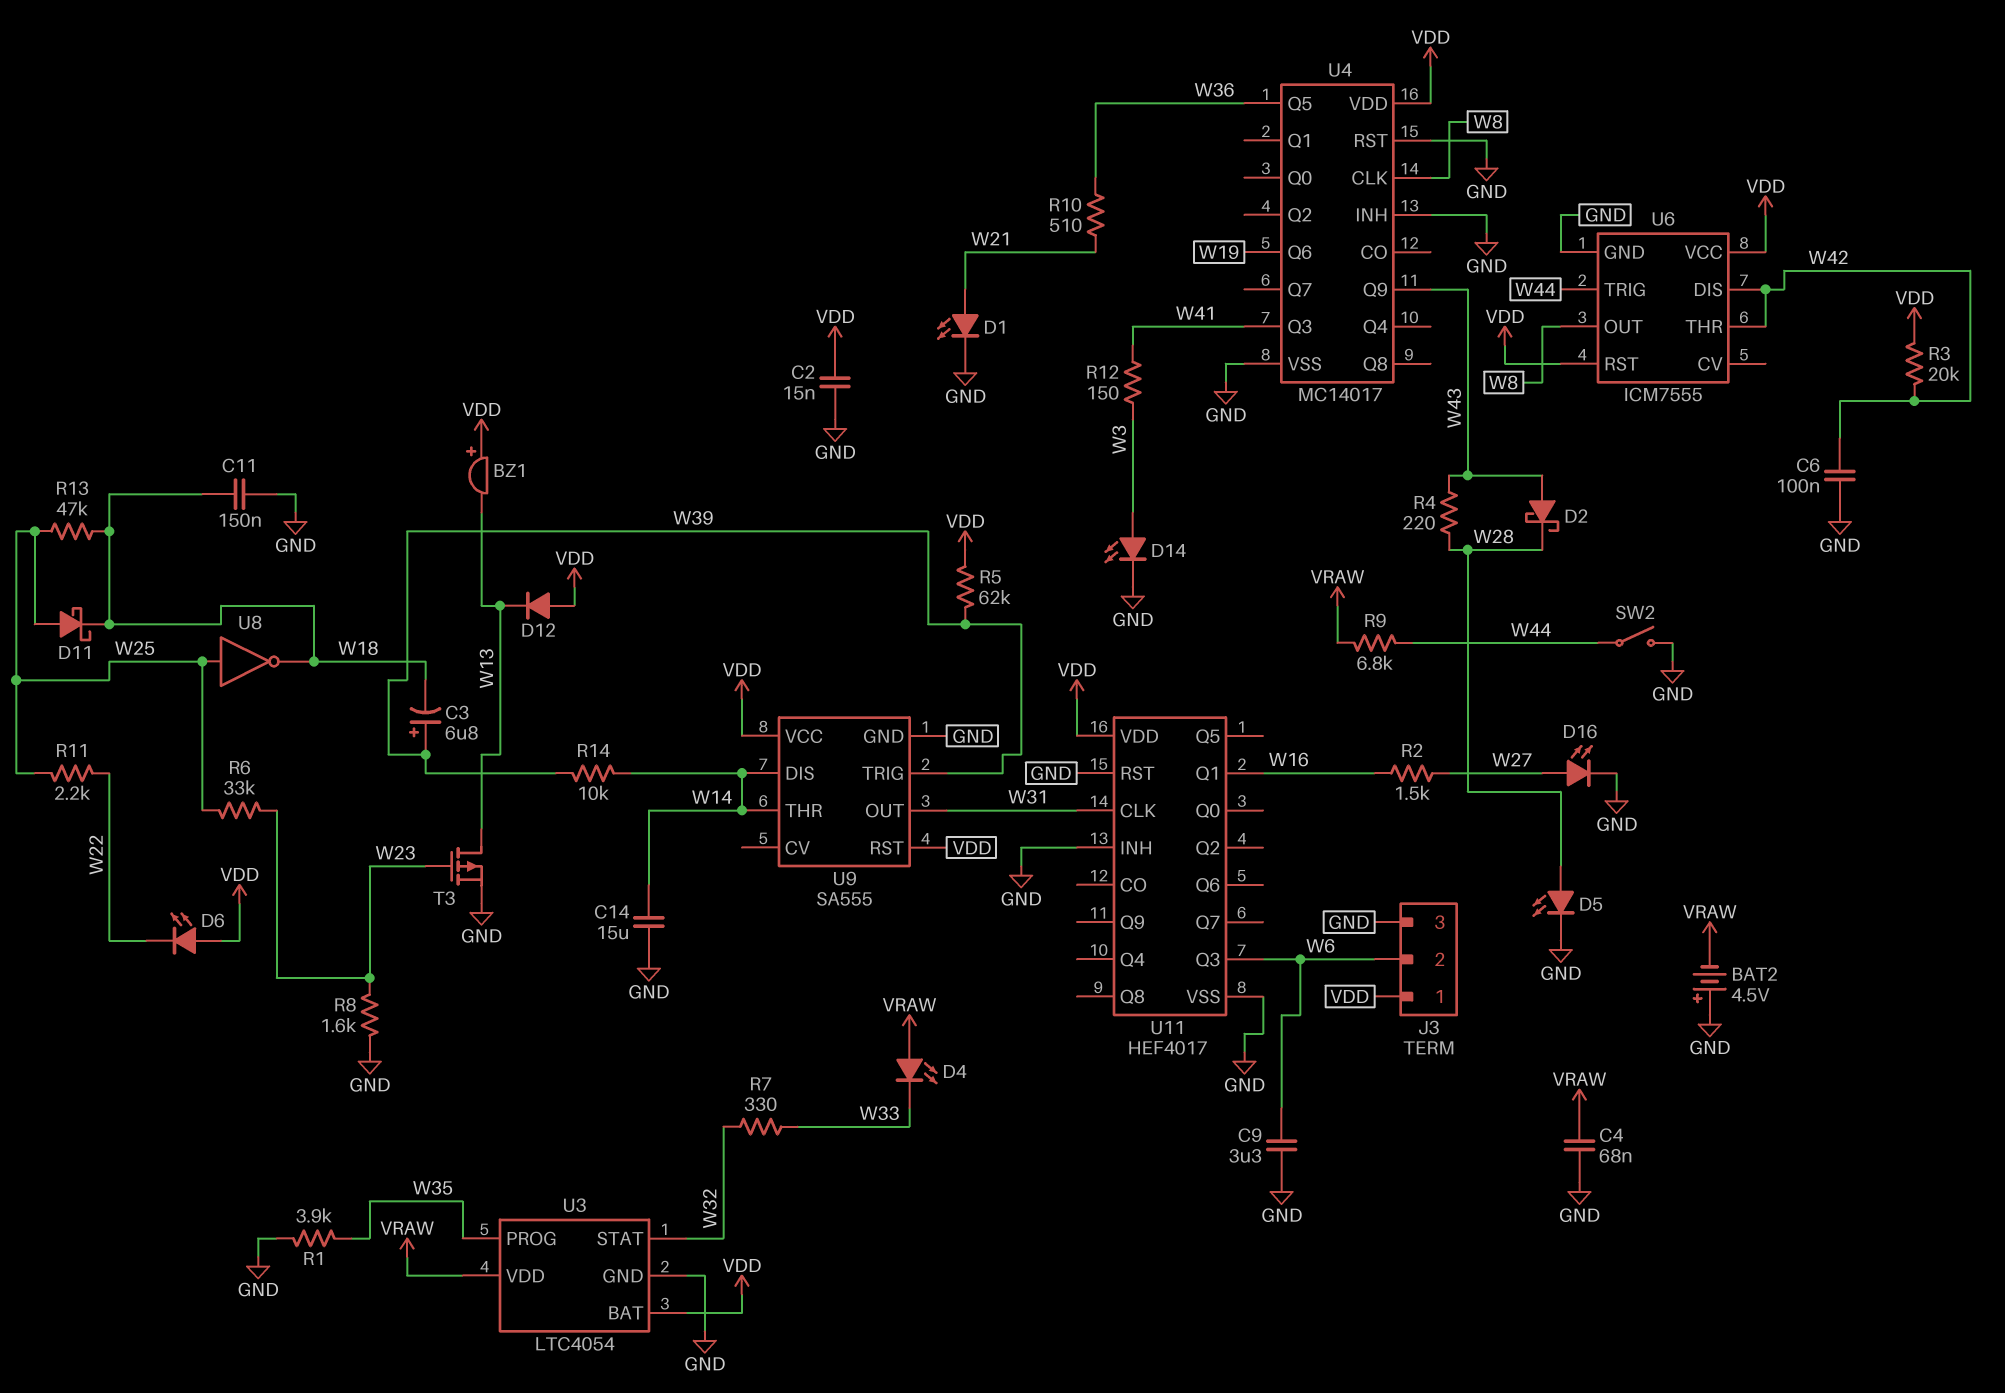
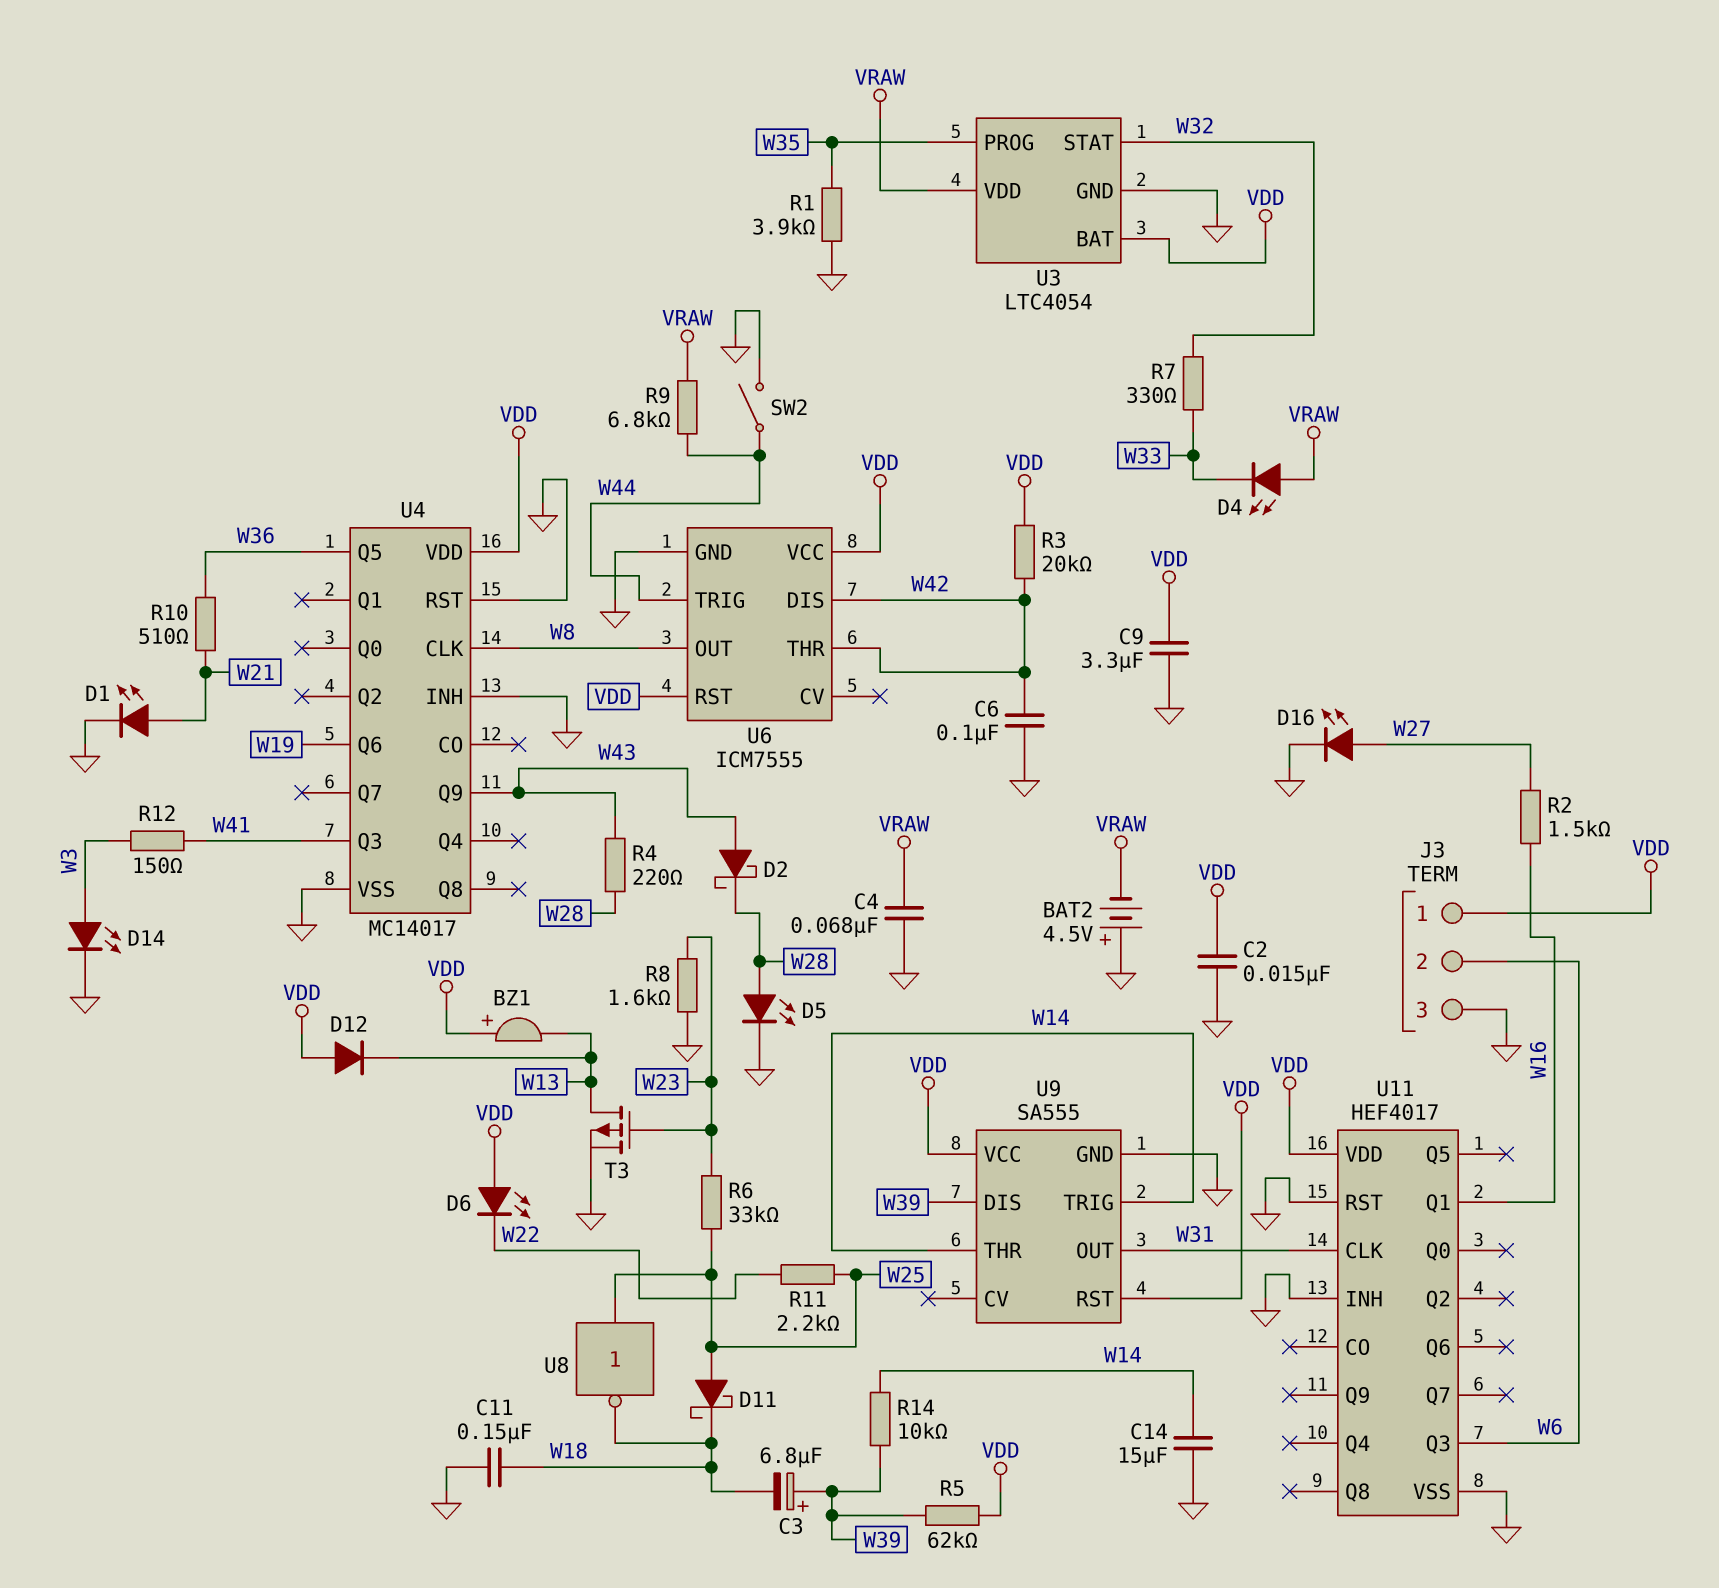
C9: 3.3uF (GND, W6) -> 3.3uF (GND, VDD)
R13: 47k (W18, W25) -> none
U9 pin DIS: W14 -> W39
U9 pin TRIG: W39 -> W14

